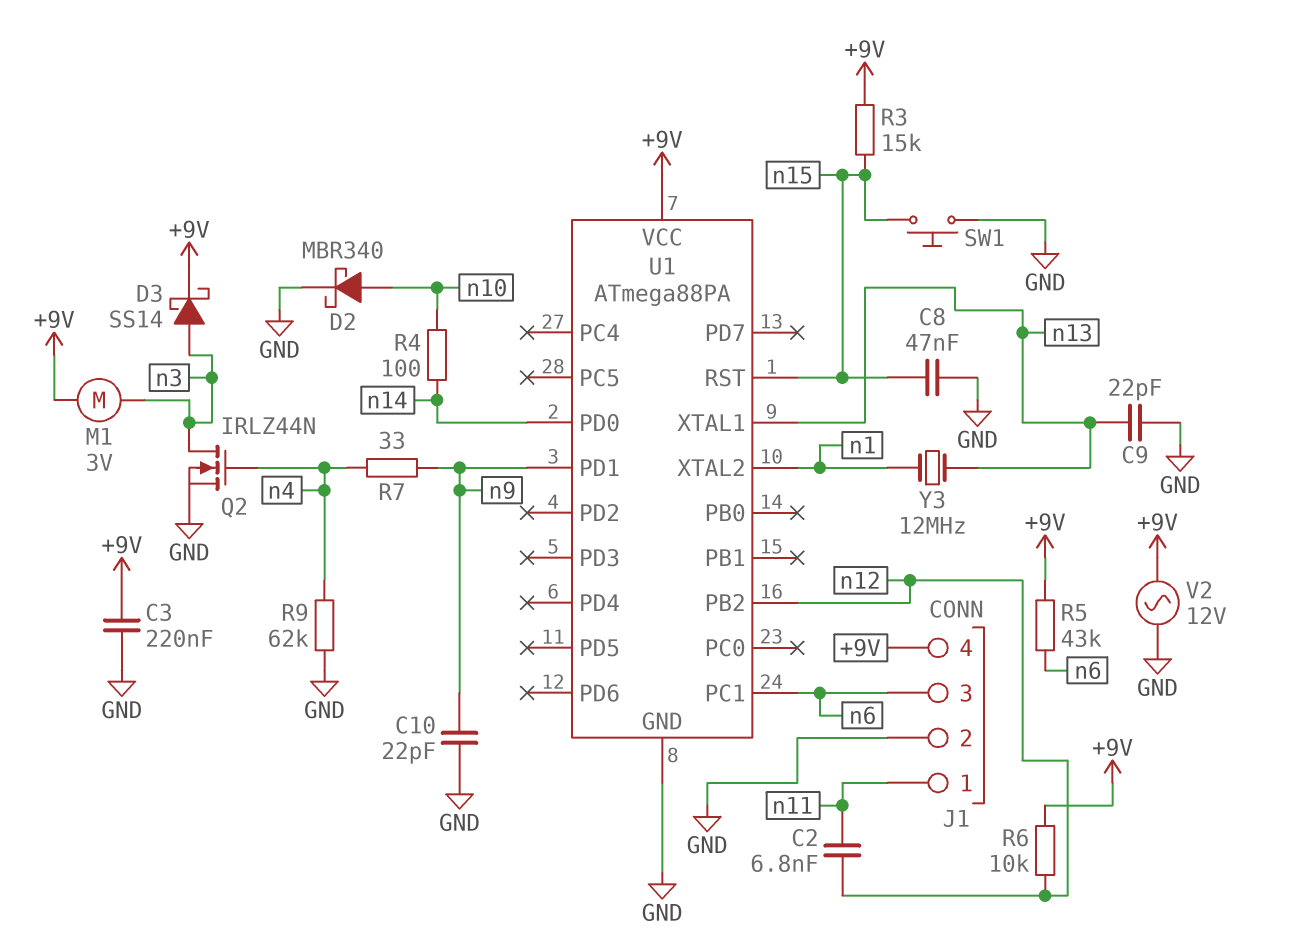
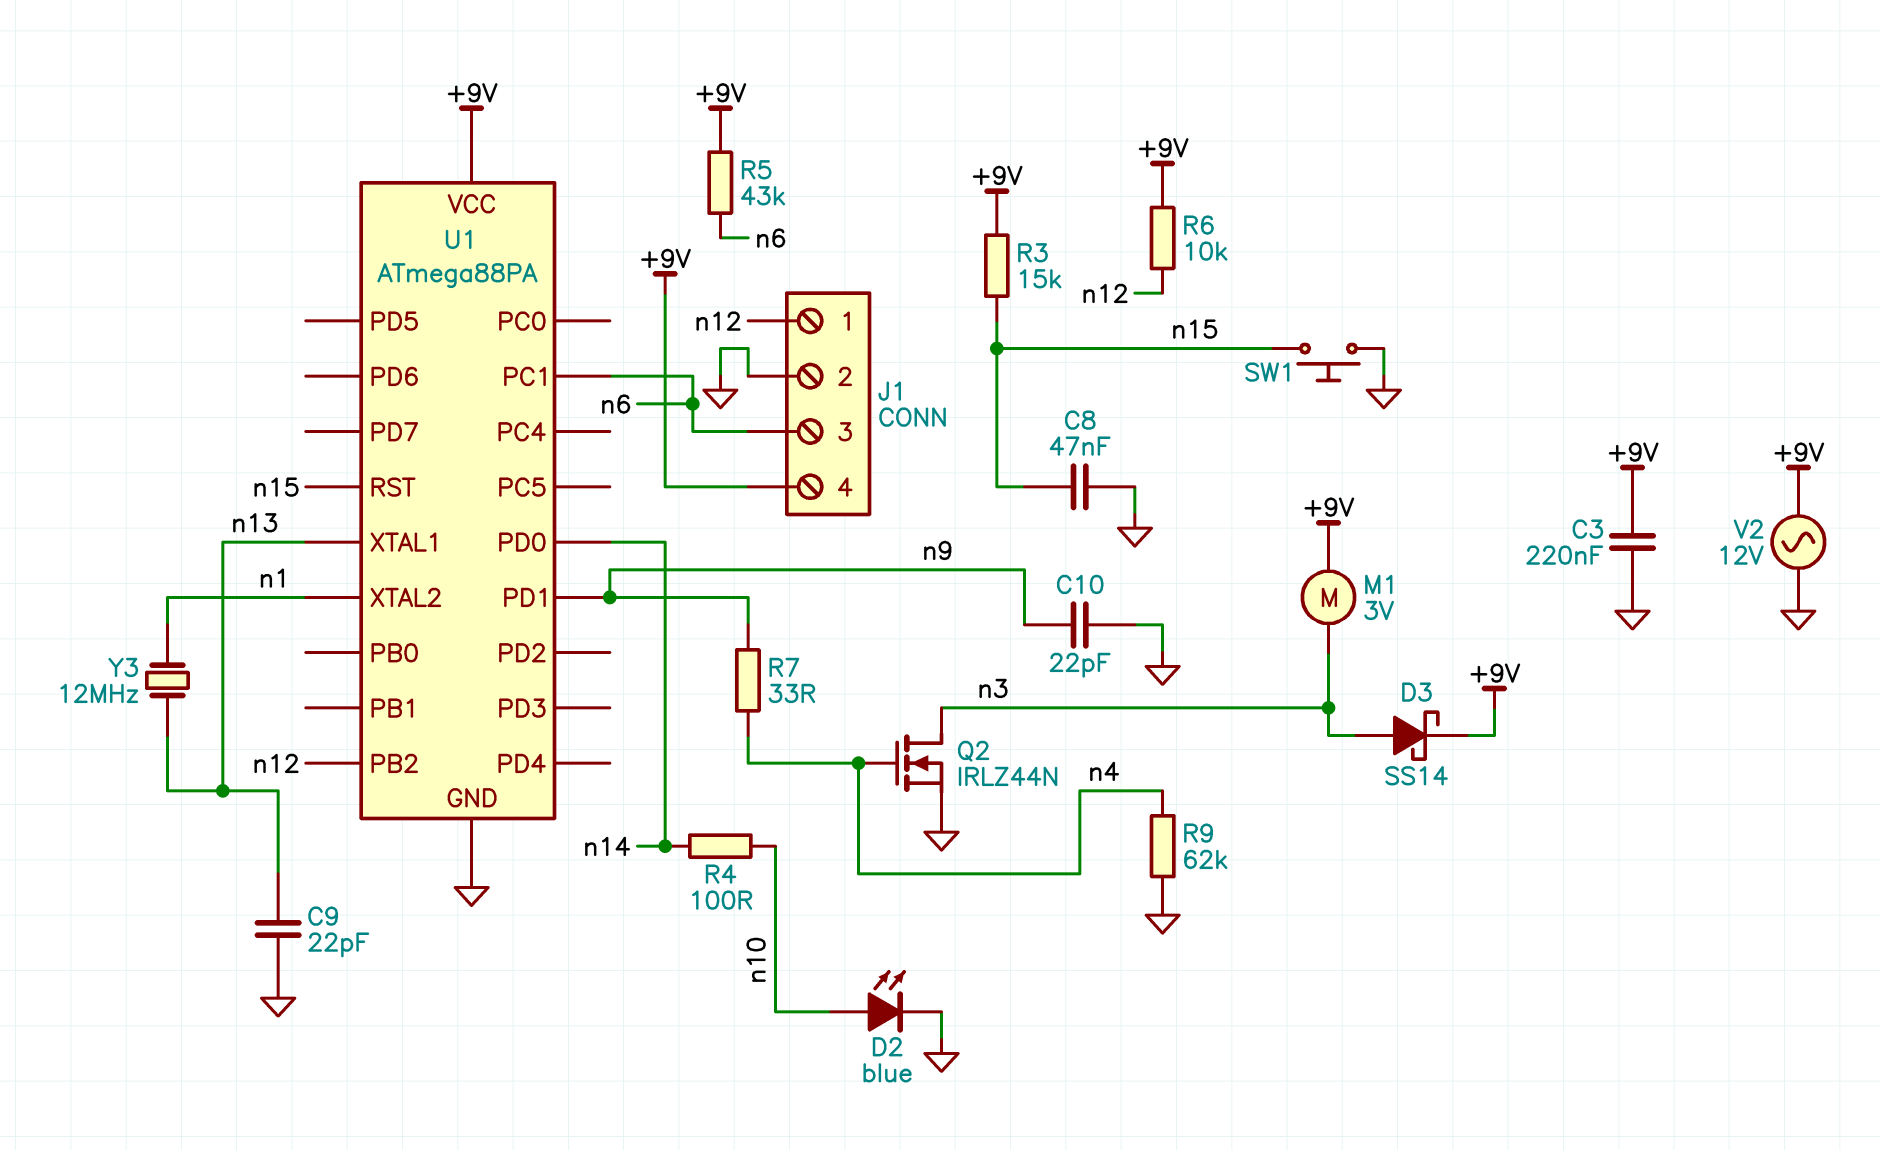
C2: 6.8nF (n11, n12) -> none
D2: schottky MBR340 (A n10, K GND) -> LED blue (A n10, K GND)
J1 pin 1: n11 -> n12

